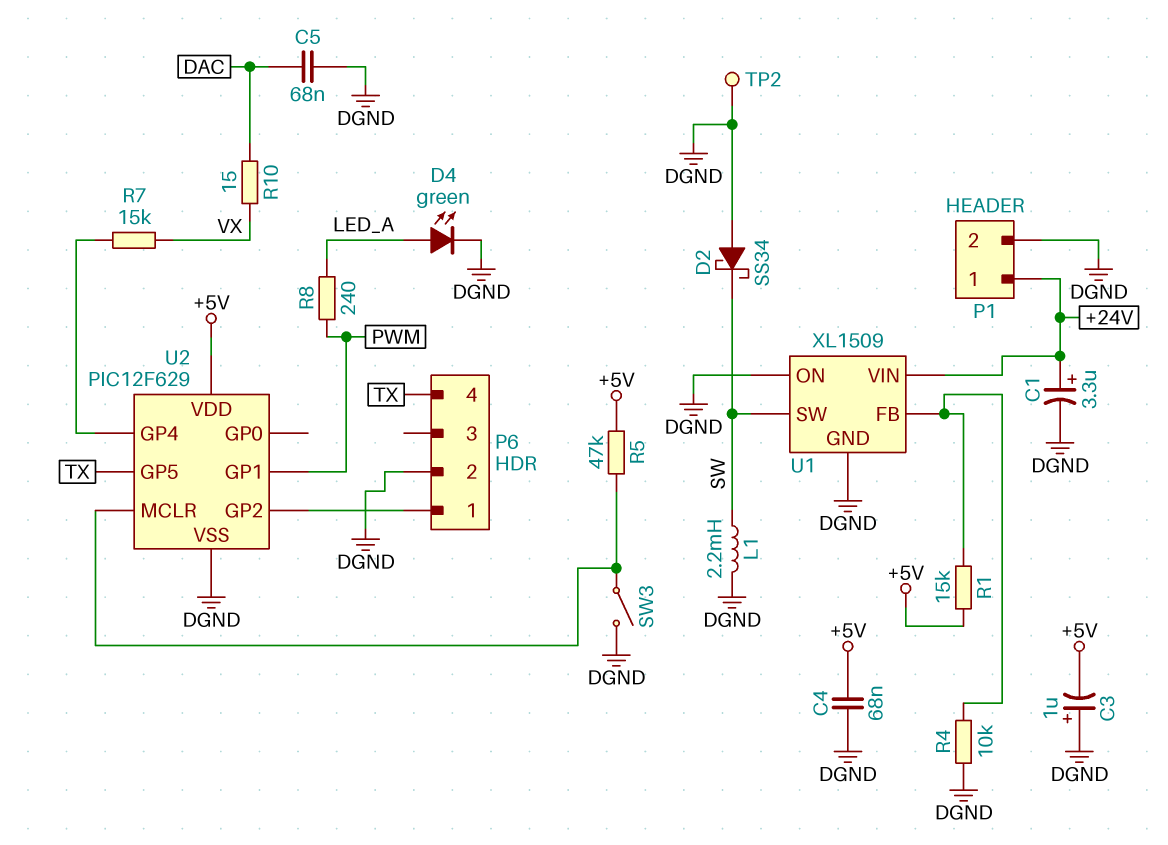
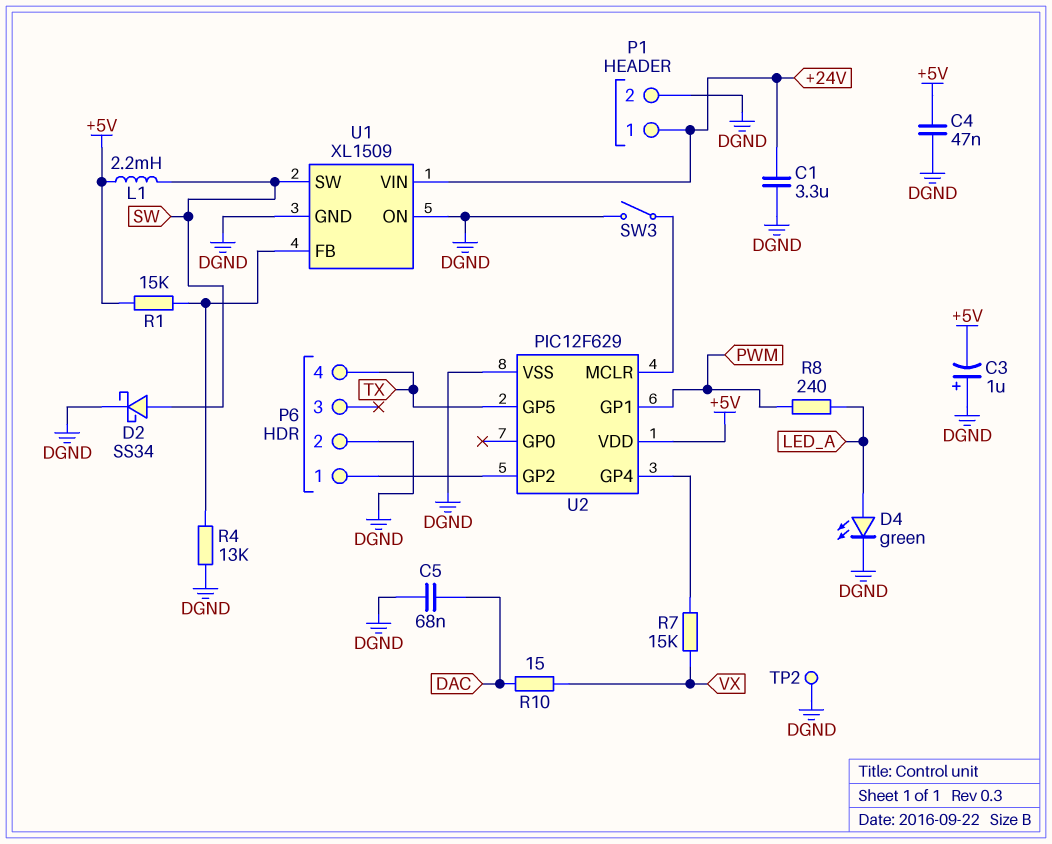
C1: 3.3uF (plus +24V, minus DGND) -> 3.3uF (+24V, DGND)
C4: 68nF (+5V, DGND) -> 47nF (+5V, DGND)
D2: schottky SS34 (A DGND, K SW) -> schottky SS34 (A SW, K DGND)
L1: 2.2mH (DGND, SW) -> 2.2mH (+5V, SW)
R4: 10k (DGND, U1/FB) -> 13k (DGND, U1/FB)
R5: 47k (+5V, U2/MCLR) -> none

